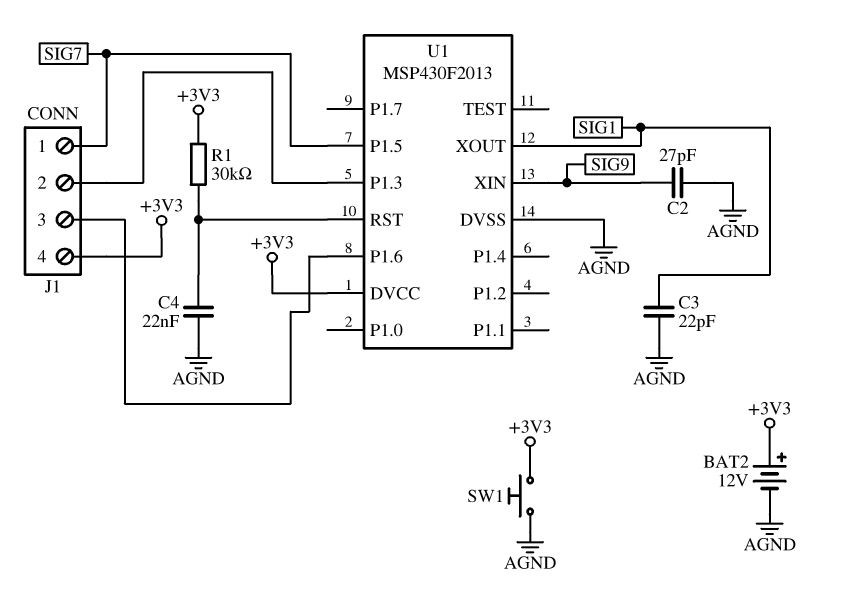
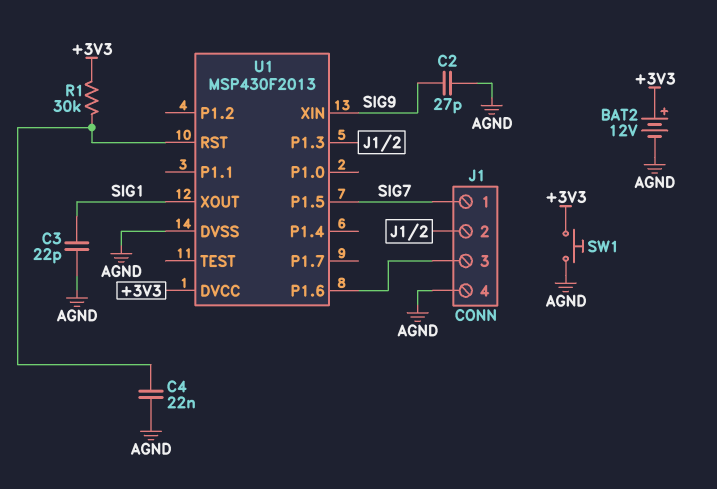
J1 pin 4: +3V3 -> AGND

